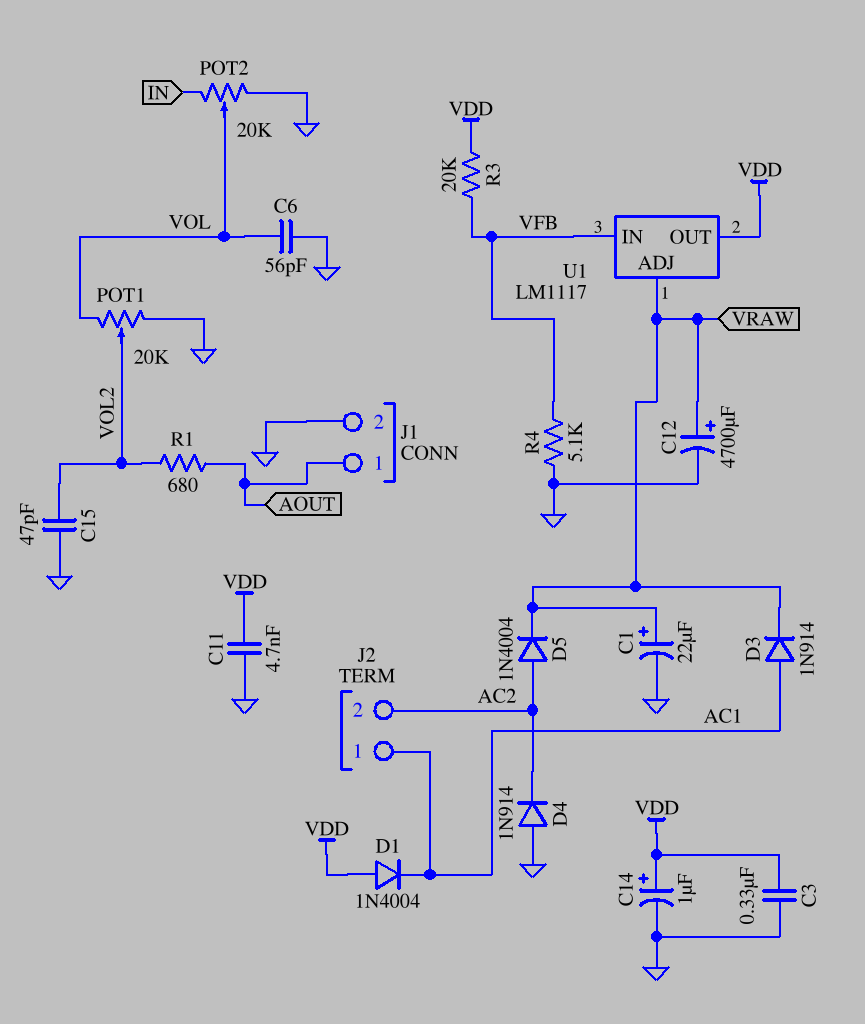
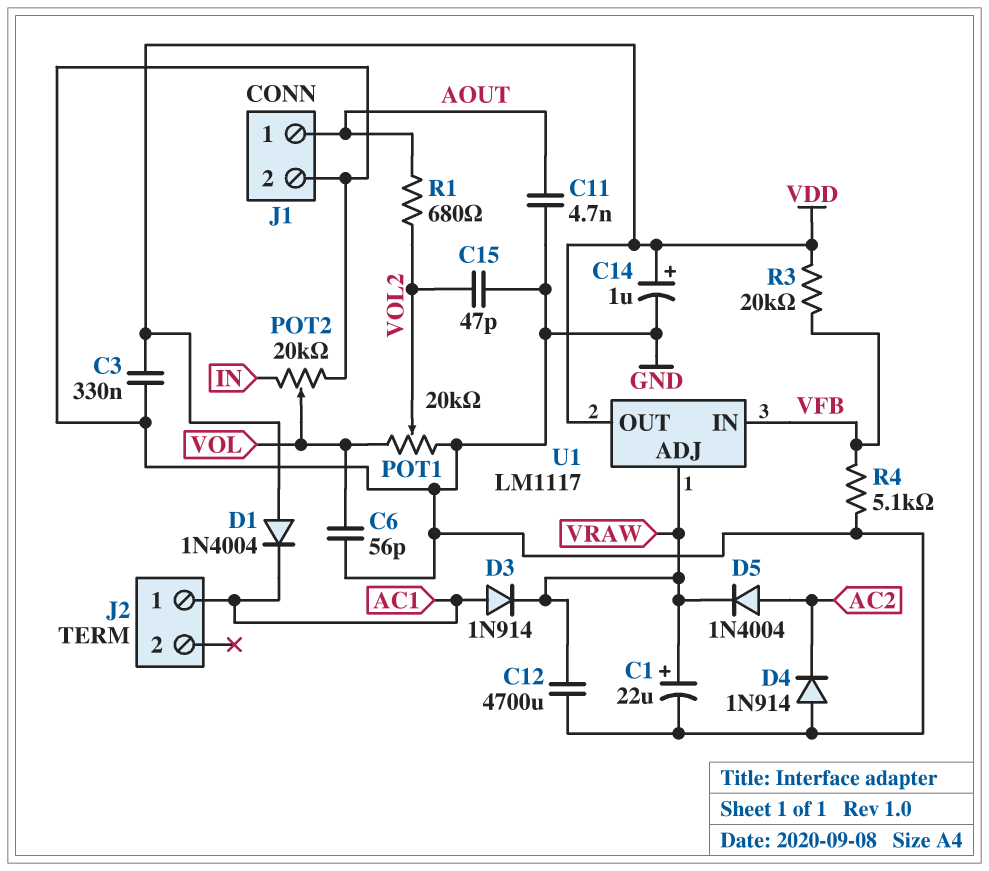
C11: 4.7nF (GND, VDD) -> 4.7nF (AOUT, GND)
C12: 4700uF (plus VRAW, minus GND) -> 4700uF (GND, VRAW)
J2 pin 2: AC2 -> none

